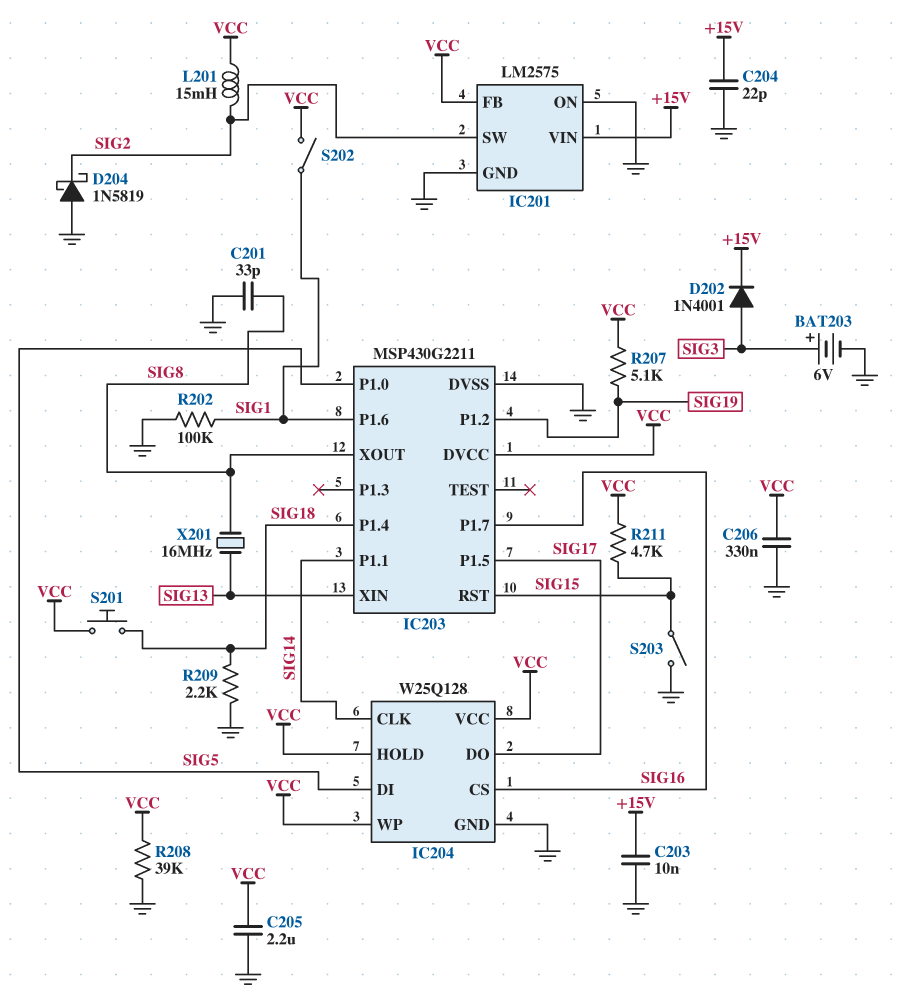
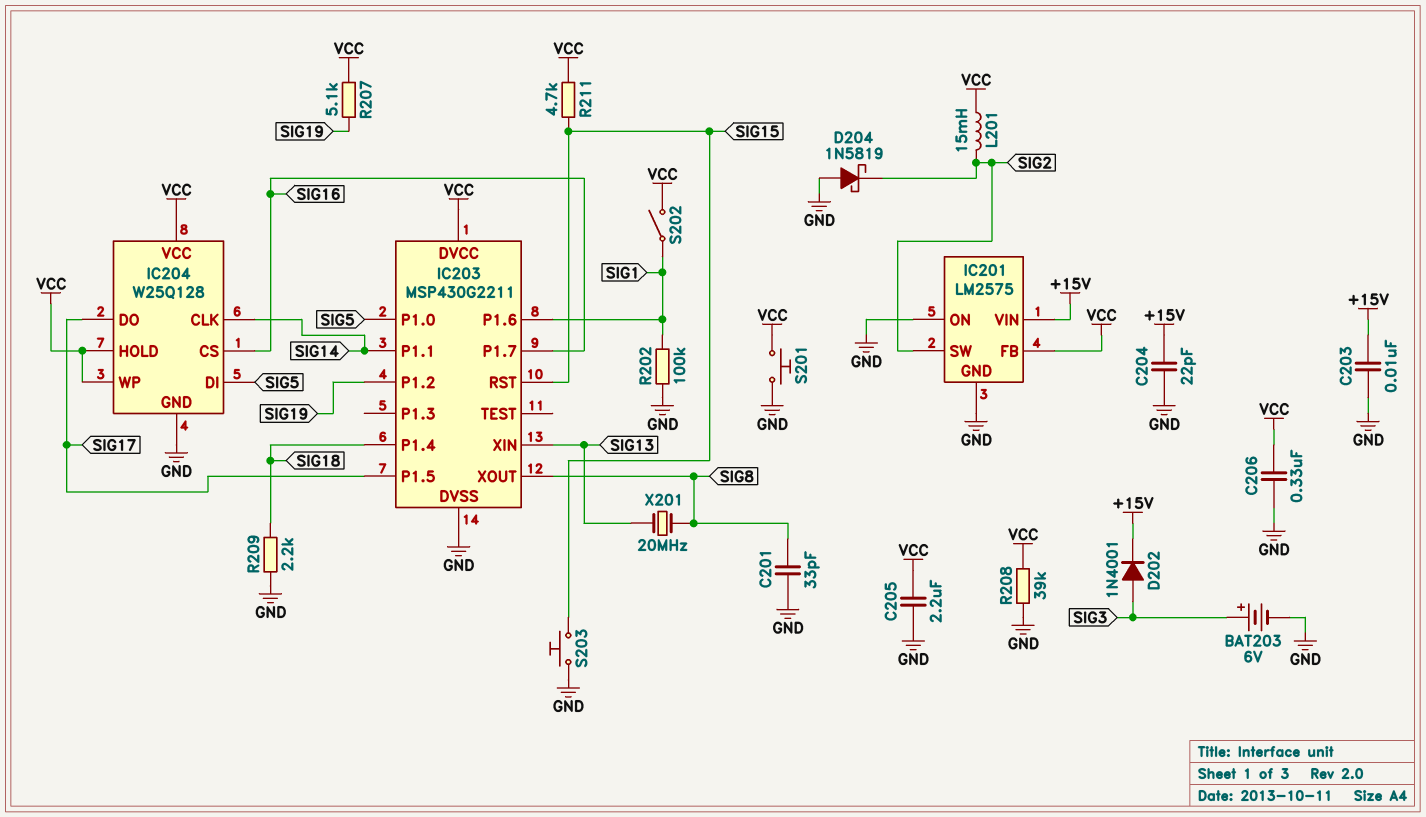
S201: button (SIG18, VCC) -> button (GND, VCC)
S203: switch (GND, SIG15) -> button (GND, SIG15)
X201: 16MHz (SIG8, SIG13) -> 20MHz (SIG8, SIG13)

